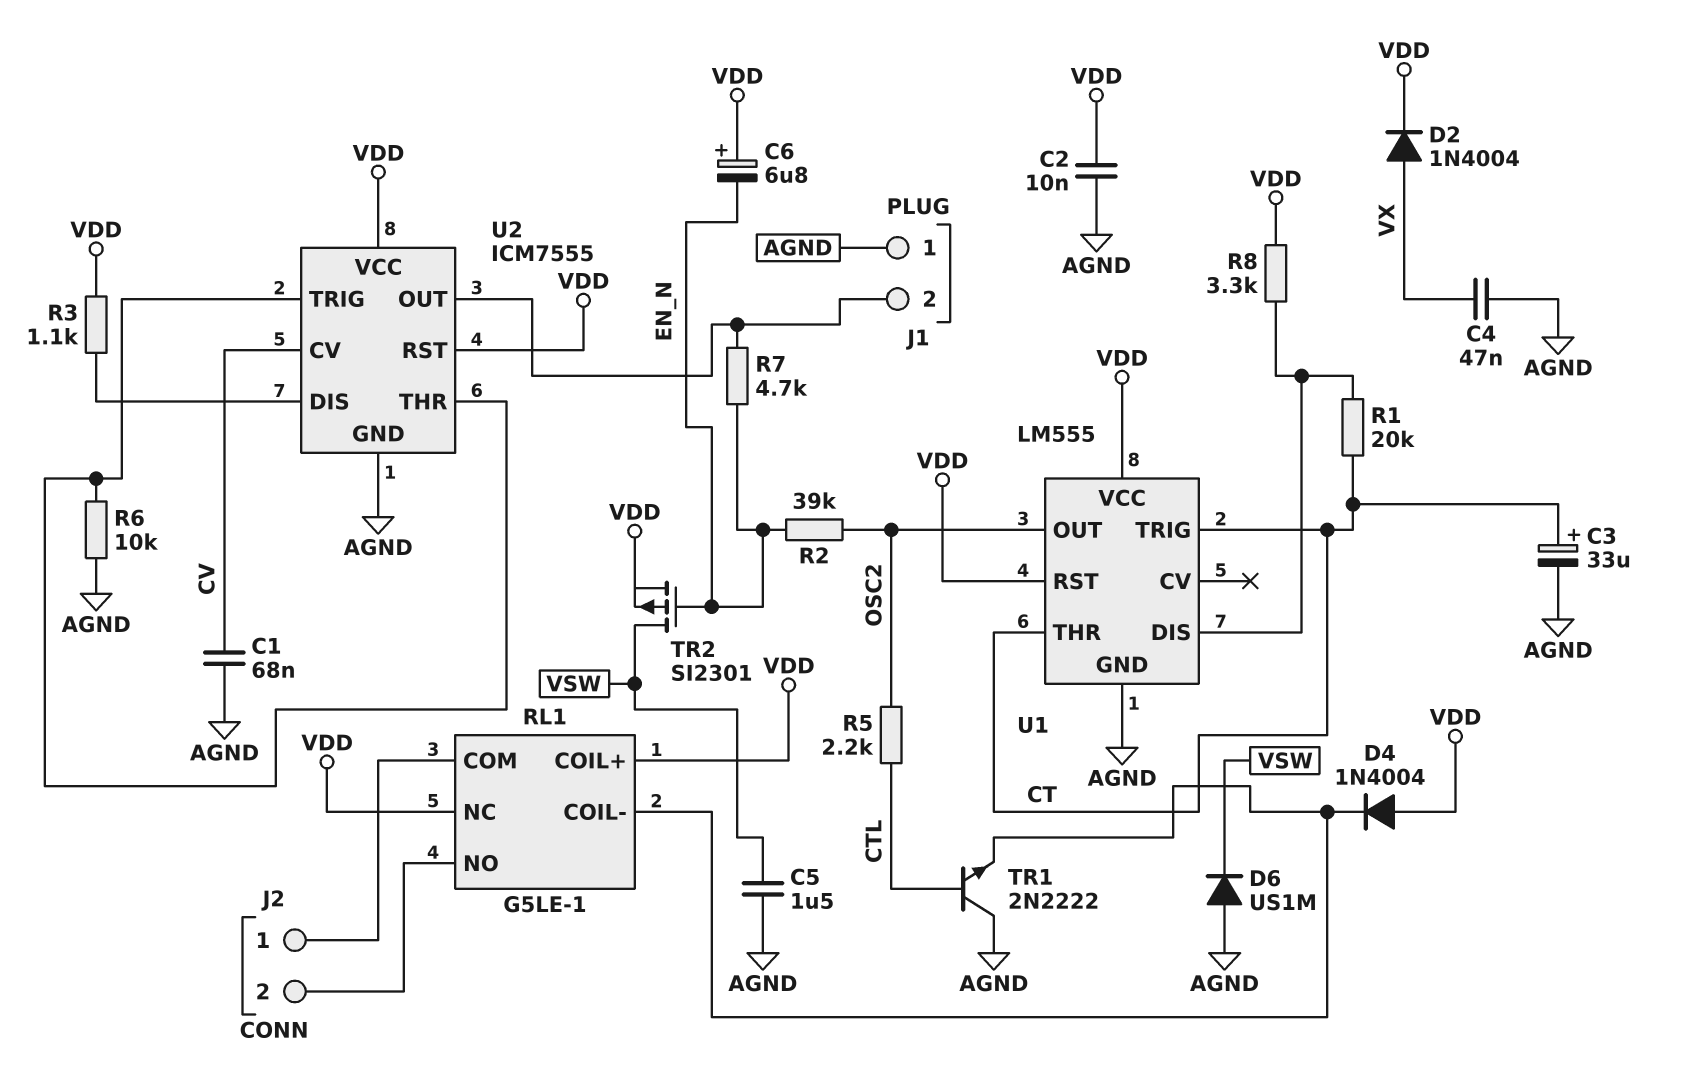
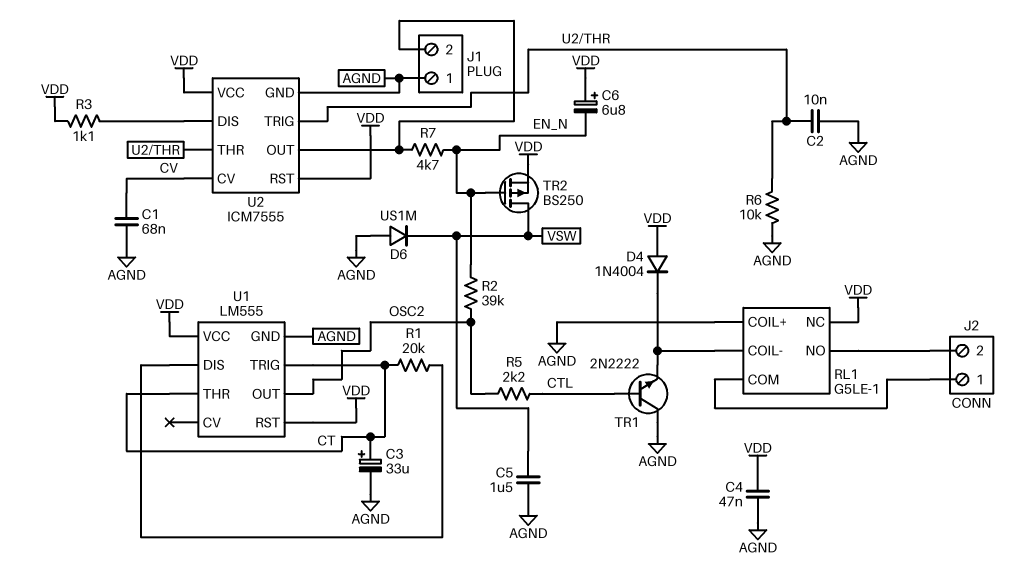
C2: 10nF (AGND, VDD) -> 10nF (AGND, U2/THR)
C4: 47nF (AGND, VX) -> 47nF (AGND, VDD)
D2: diode 1N4004 (A VX, K VDD) -> none
R8: 3.3k (U1/DIS, VDD) -> none
RL1 pin COIL+: VDD -> AGND
TR2: PMOS SI2301 (G EN_N, D VSW, S VDD) -> PMOS BS250 (G EN_N, D VSW, S VDD)

